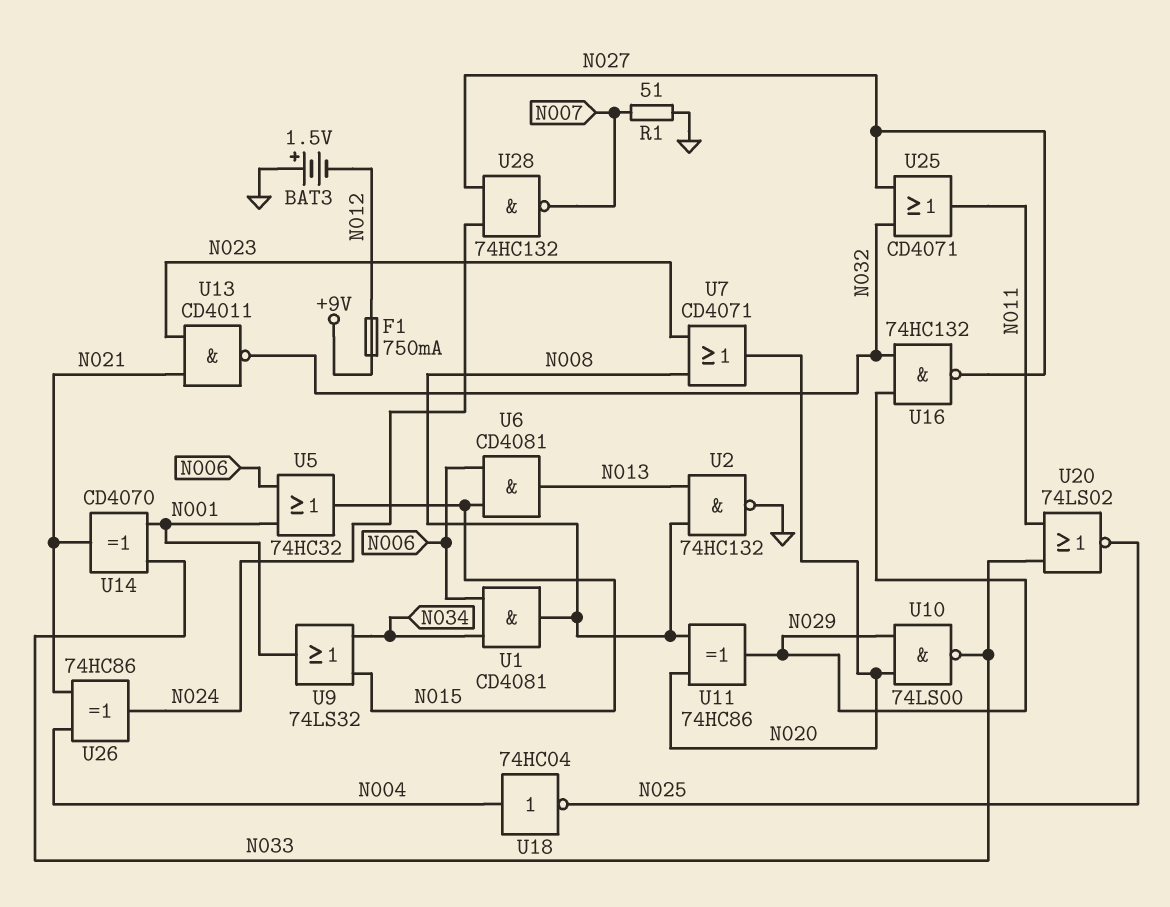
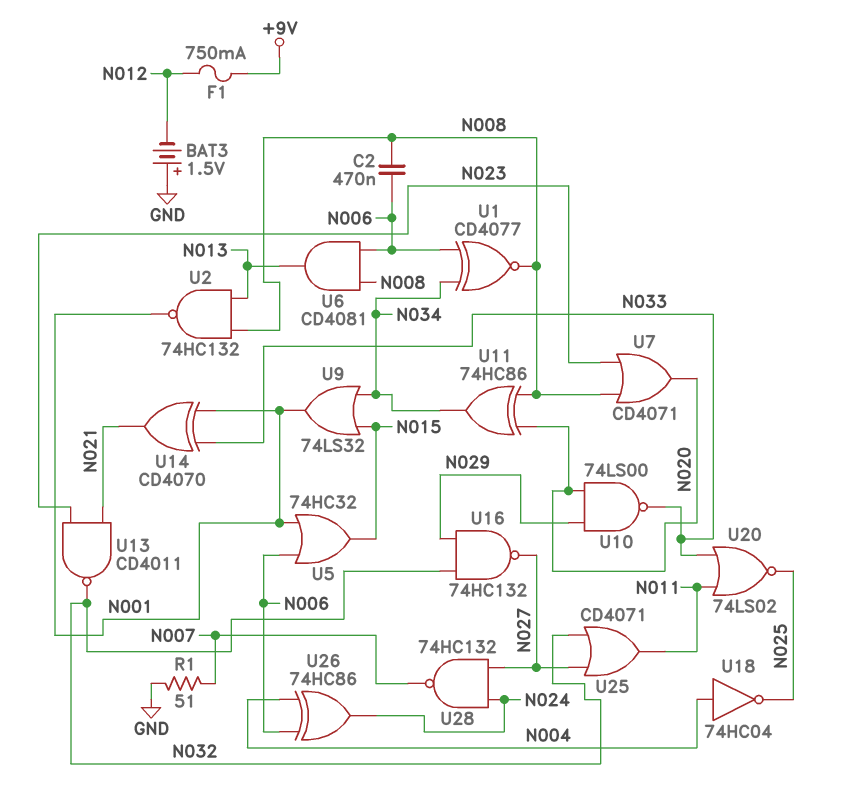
C2: none -> 470nF (N006, N008)
U1: AND CD4081 (in N006, in N034, out N008) -> XNOR CD4077 (in N006, in N034, out N008)
U2: NAND 74HC132 (in N008, in N013, out GND) -> NAND 74HC132 (in N008, in N013, out N001)
U6: AND CD4081 (in N006, in N015, out N013) -> AND CD4081 (in N006, in N008, out N013)
U11: XOR 74HC86 (in N008, in N020, out N029) -> XOR 74HC86 (in N008, in N020, out N034)
U26: XOR 74HC86 (in N004, in N021, out N024) -> XOR 74HC86 (in N004, in N006, out N024)

